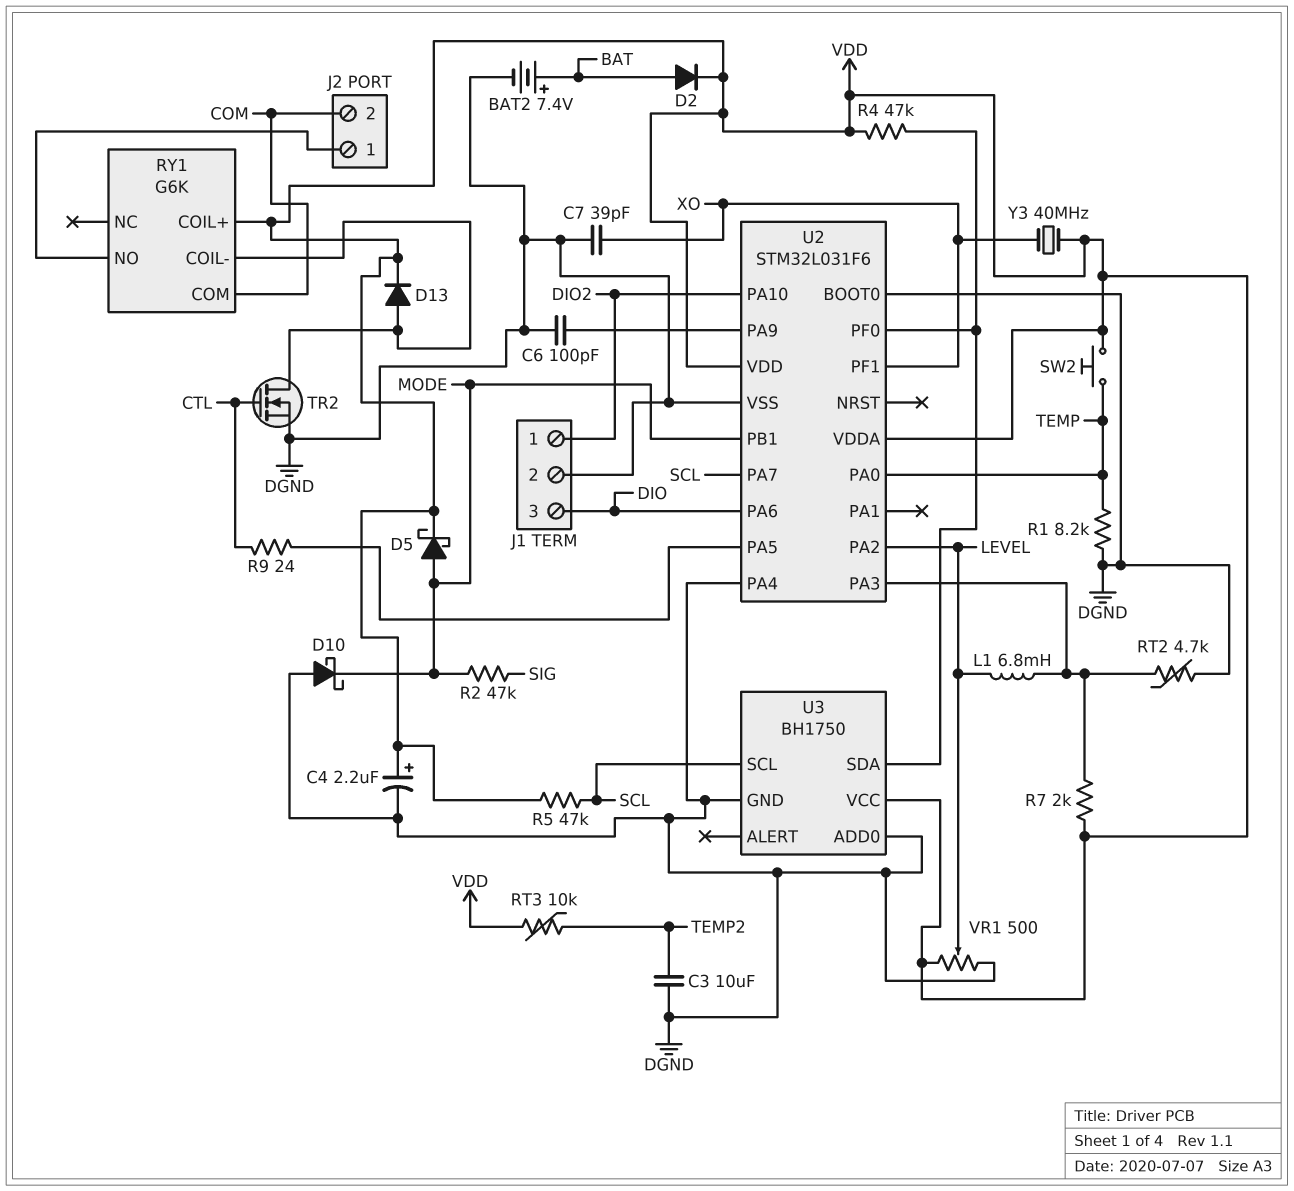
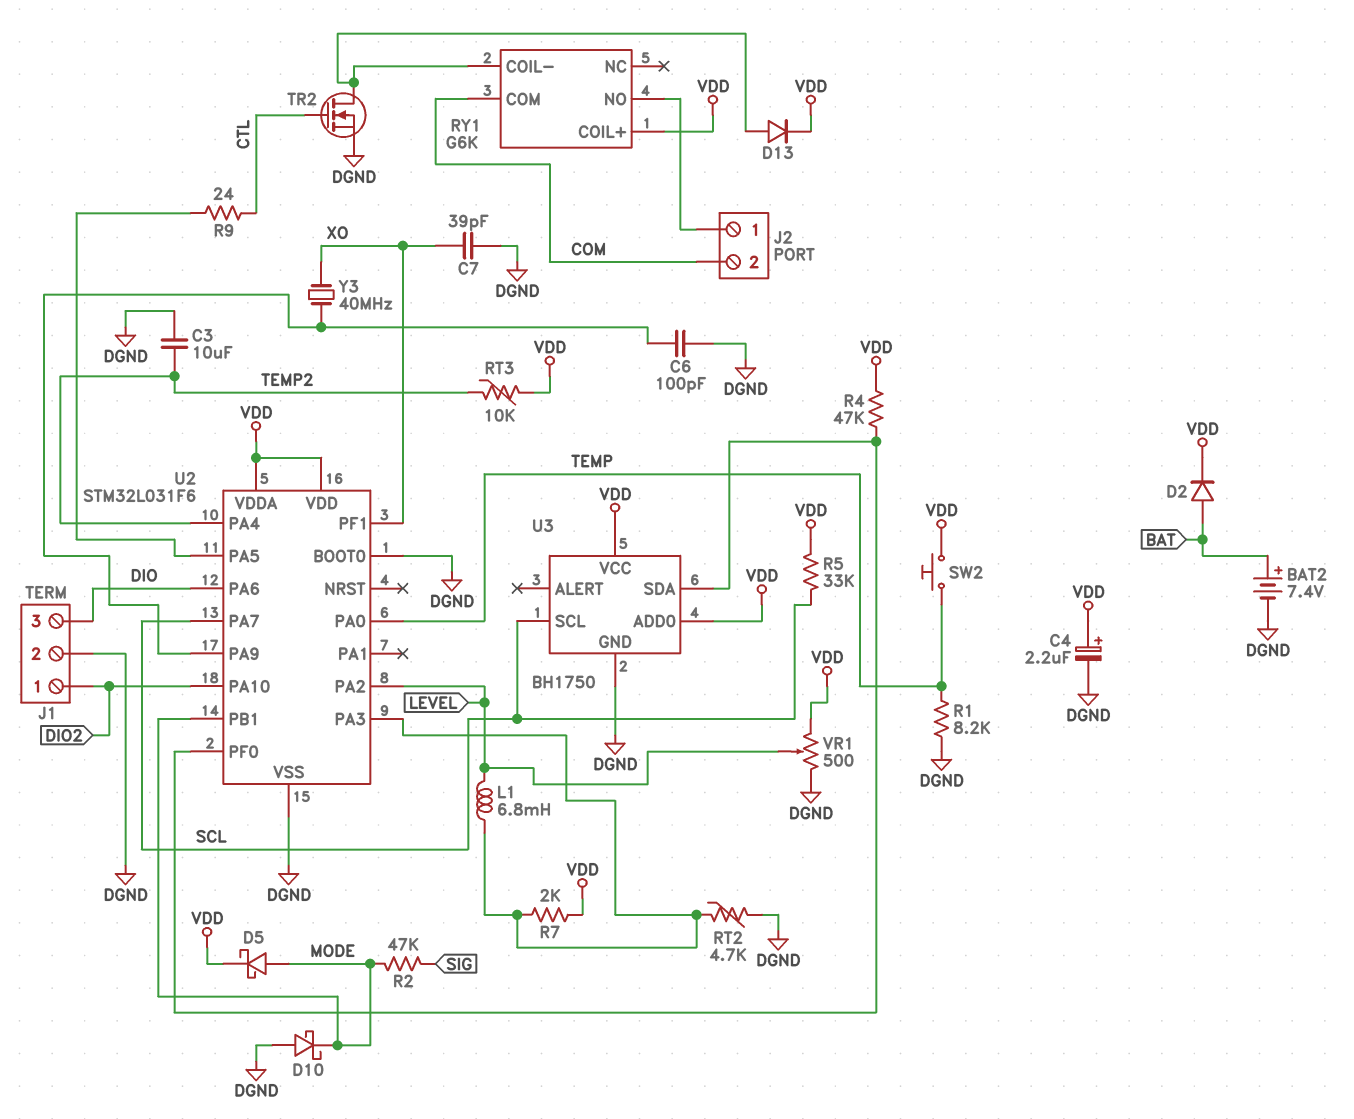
R5: 47k (SCL, VDD) -> 33k (SCL, VDD)
U2 pin PA4: DGND -> TEMP2
U3 pin ADD0: DGND -> VDD
Y3: 40MHz (VDD, XO) -> 40MHz (U2/PA9, XO)

